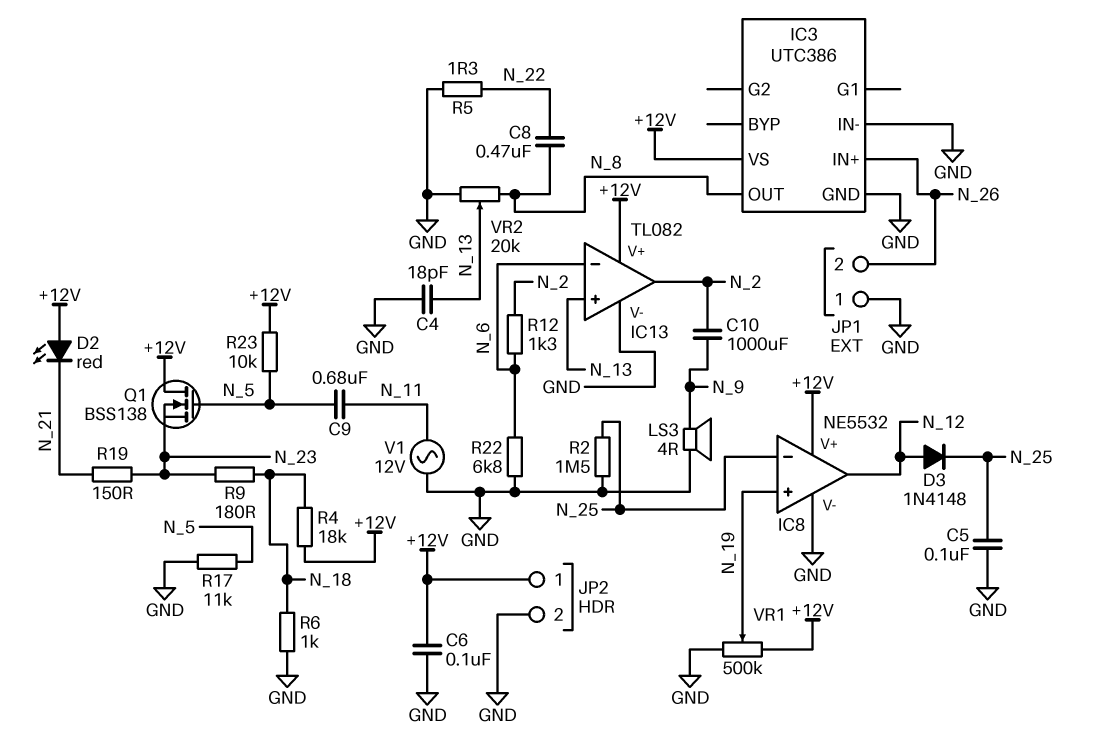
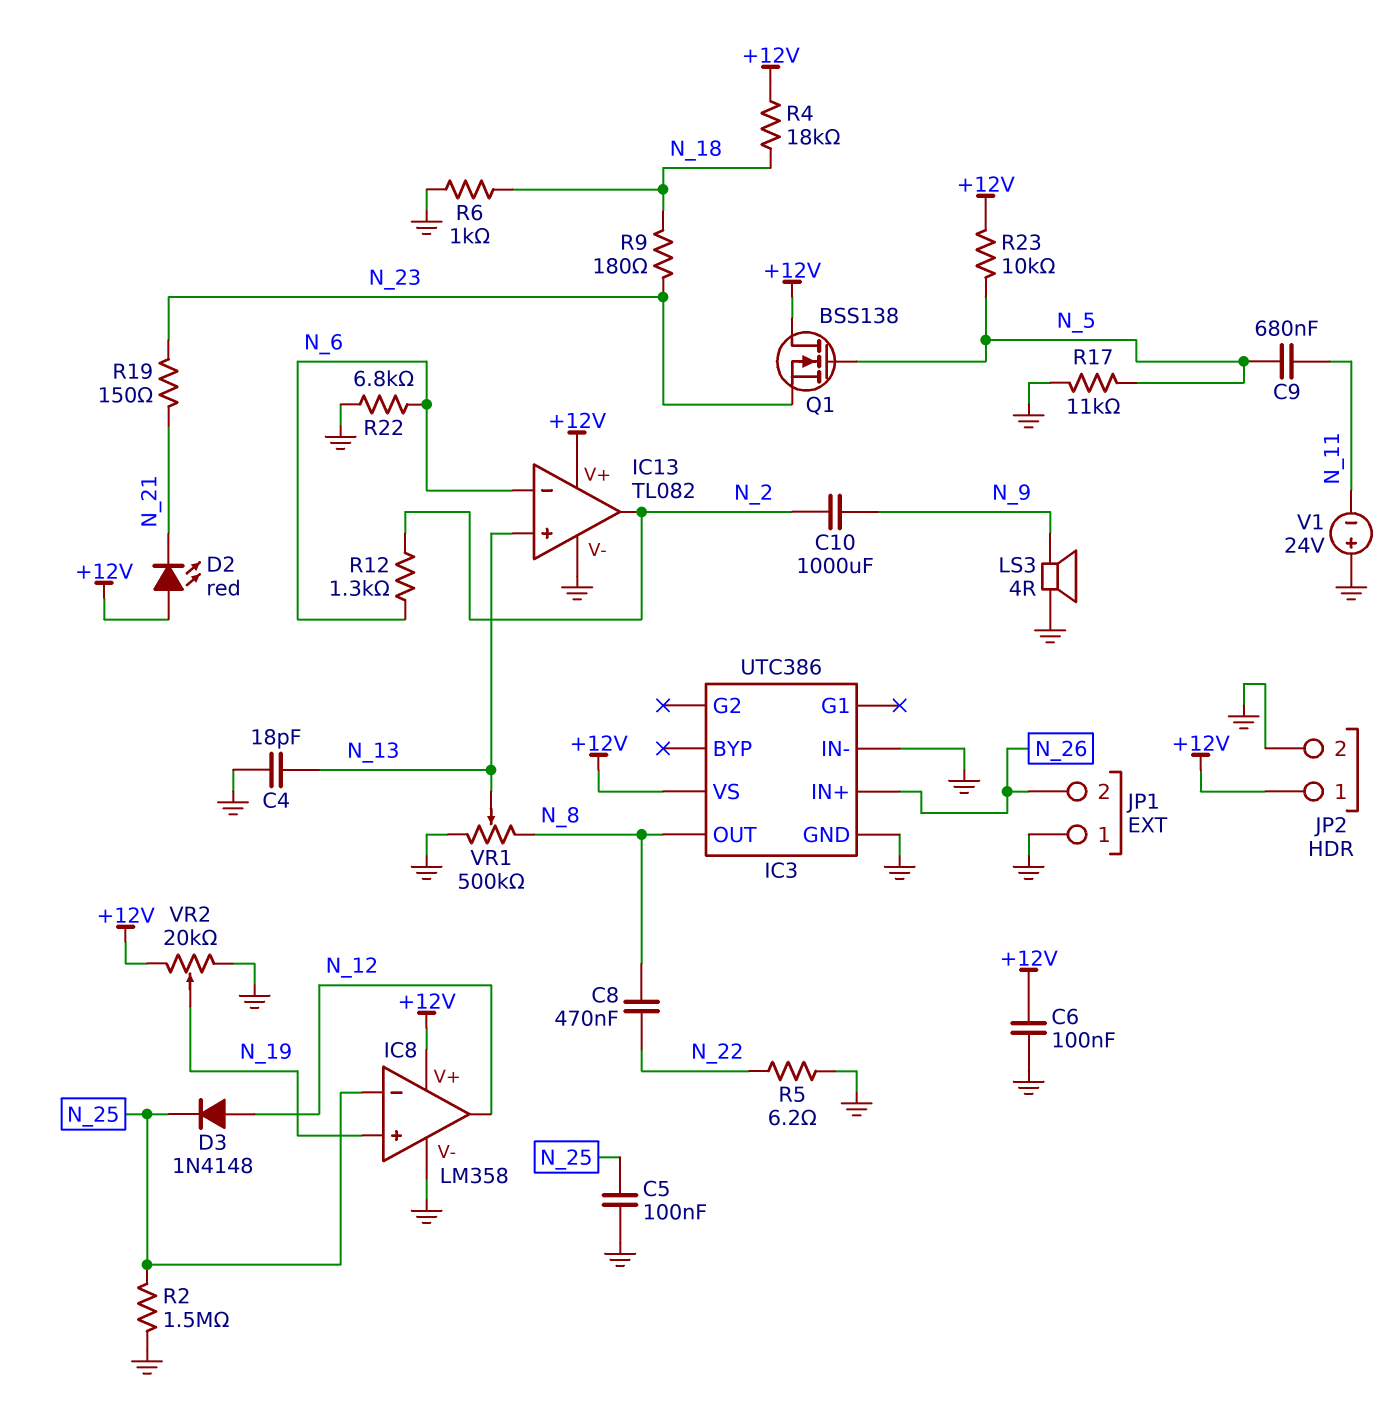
IC8: NE5532 -> LM358
R5: 1.3 (GND, N_22) -> 6.2 (GND, N_22)
V1: AC 12V (GND, N_11) -> 24V (plus GND, minus N_11)
VR1: 500k (+12V, GND, wiper N_19) -> 500k (GND, N_8, wiper N_13)
VR2: 20k (GND, N_8, wiper N_13) -> 20k (+12V, GND, wiper N_19)

